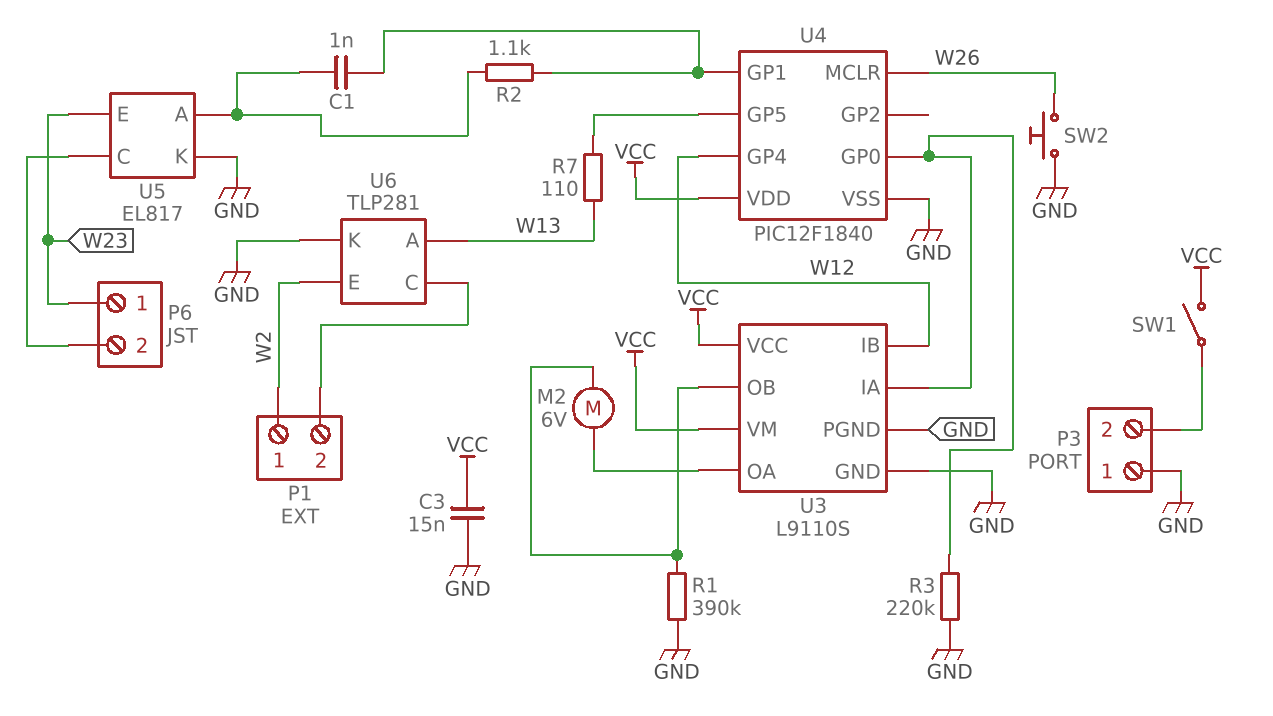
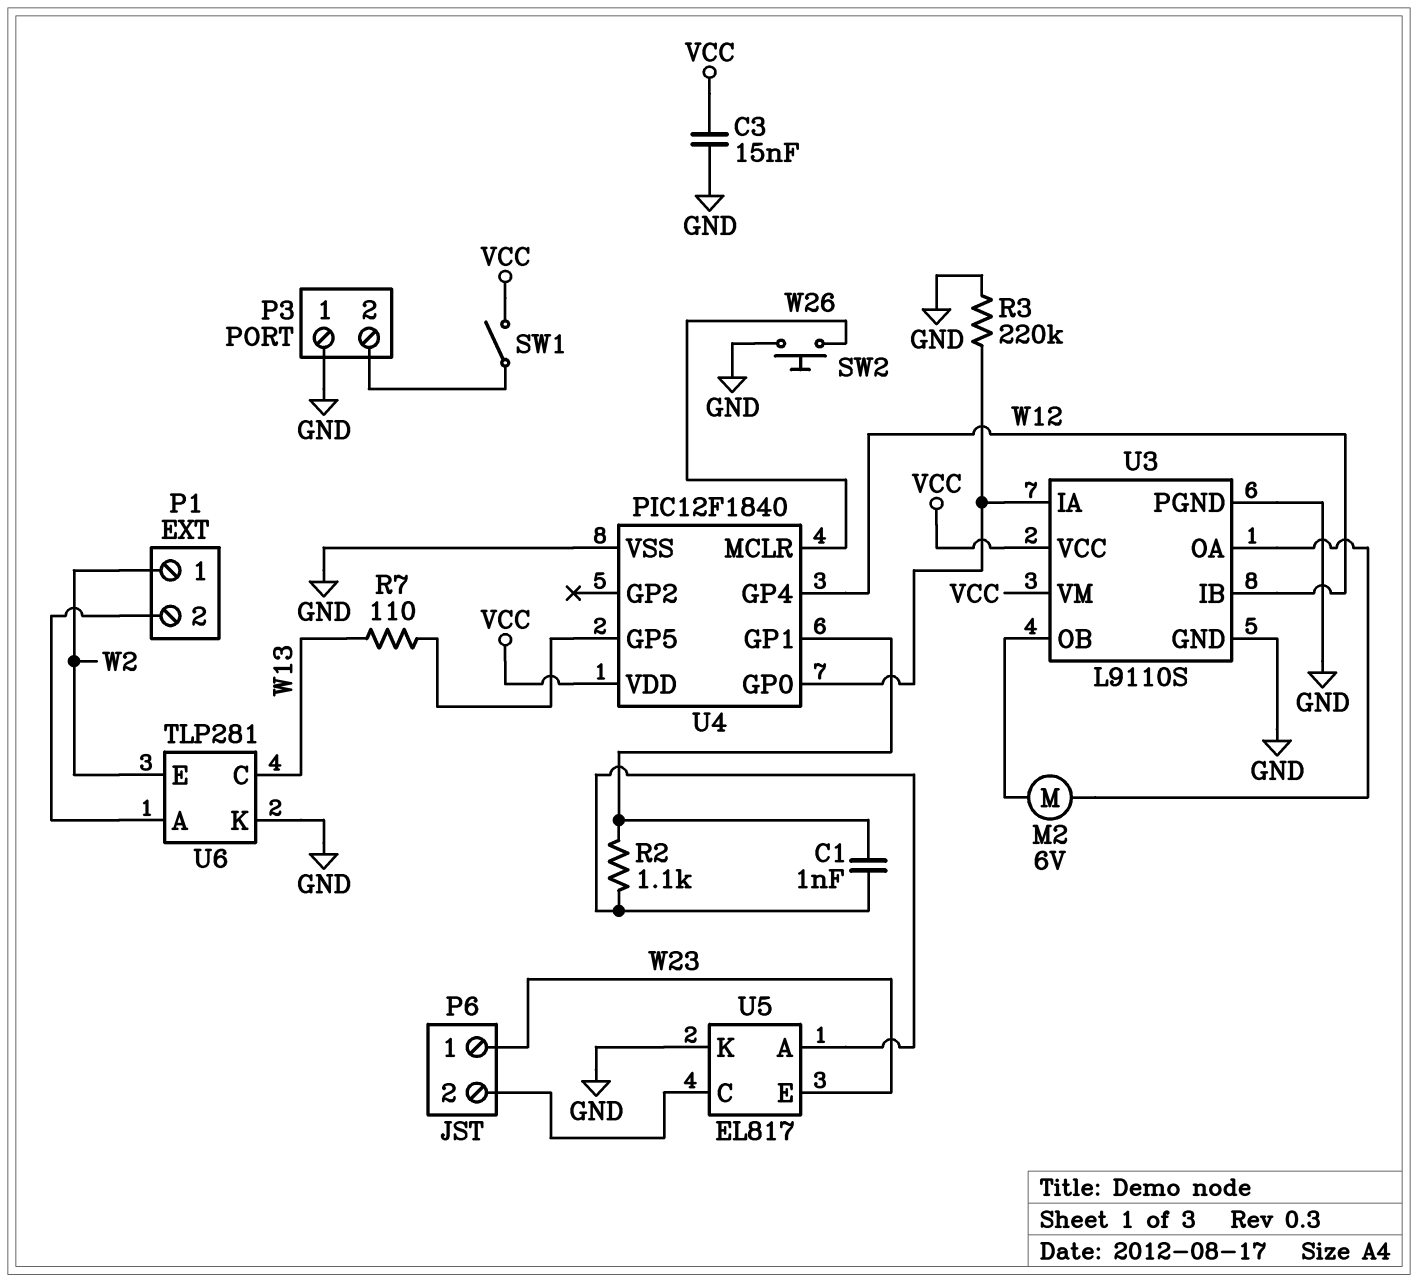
R1: 390k (GND, U3/OB) -> none
U6 pin A: W13 -> P1/2
U6 pin C: P1/2 -> W13

